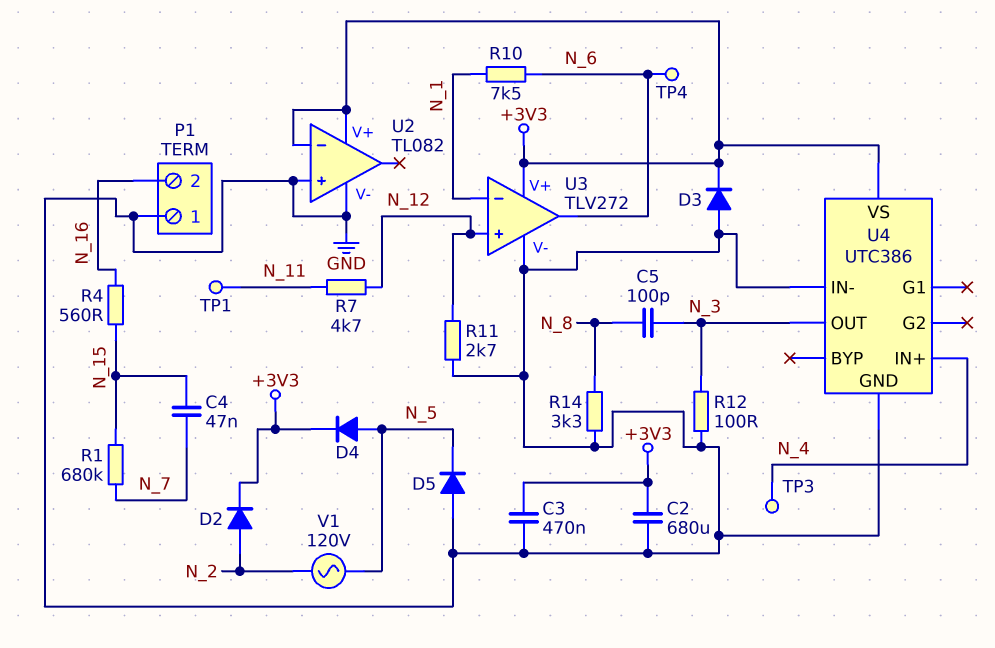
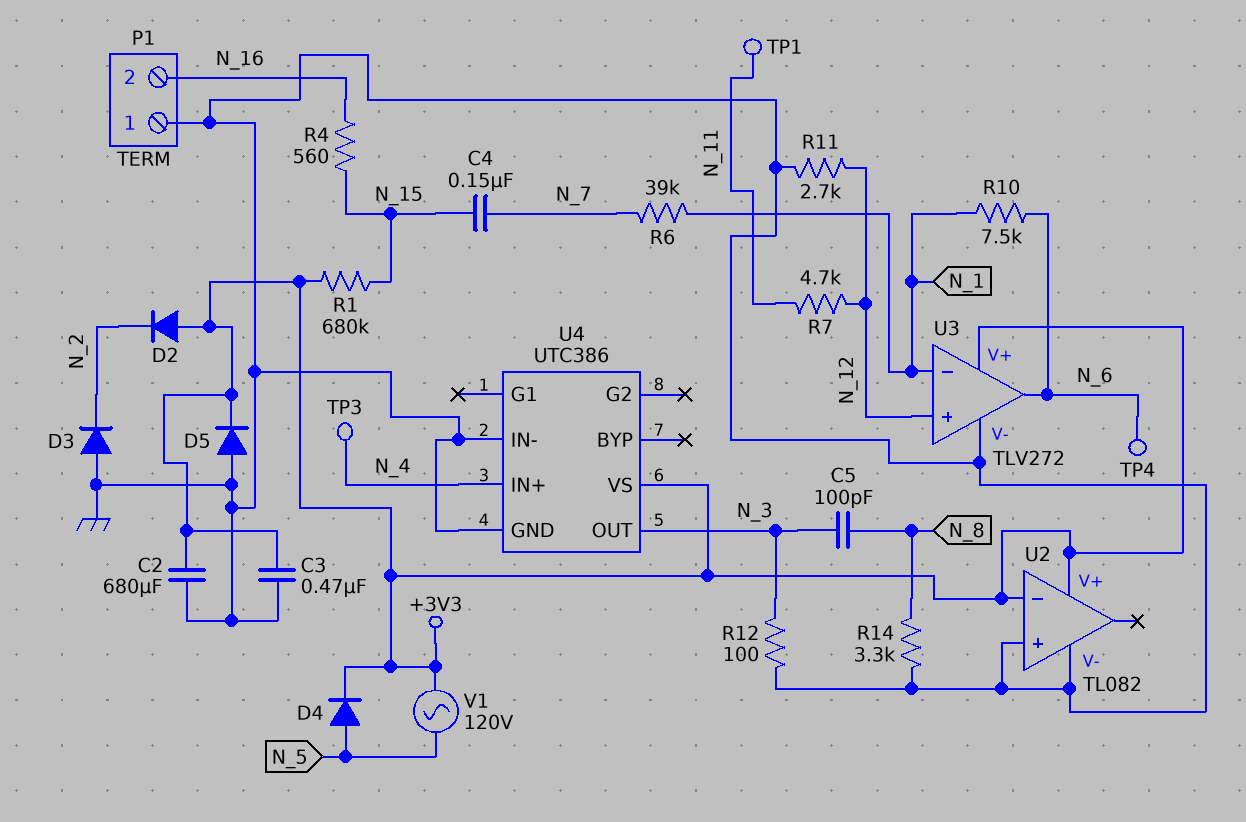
C4: 47nF (N_7, N_15) -> 150nF (N_7, N_15)
D2: diode (A N_2, K +3V3) -> diode (A +3V3, K N_2)
D3: diode (A GND, K +3V3) -> diode (A GND, K N_2)
D5: diode (A GND, K N_5) -> diode (A GND, K +3V3)
R1: 680k (N_7, N_15) -> 680k (+3V3, N_15)
R6: none -> 39k (N_1, N_7)
V1: AC 120V (N_2, N_5) -> AC 120V (+3V3, N_5)

